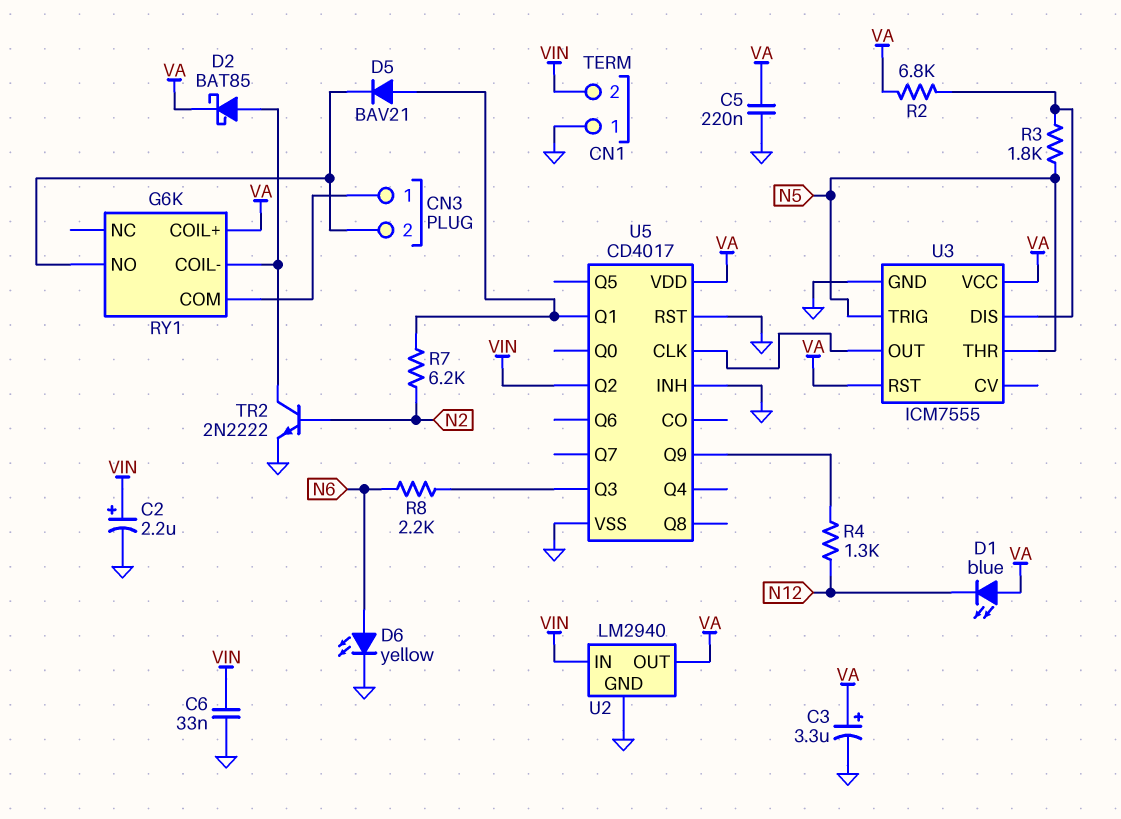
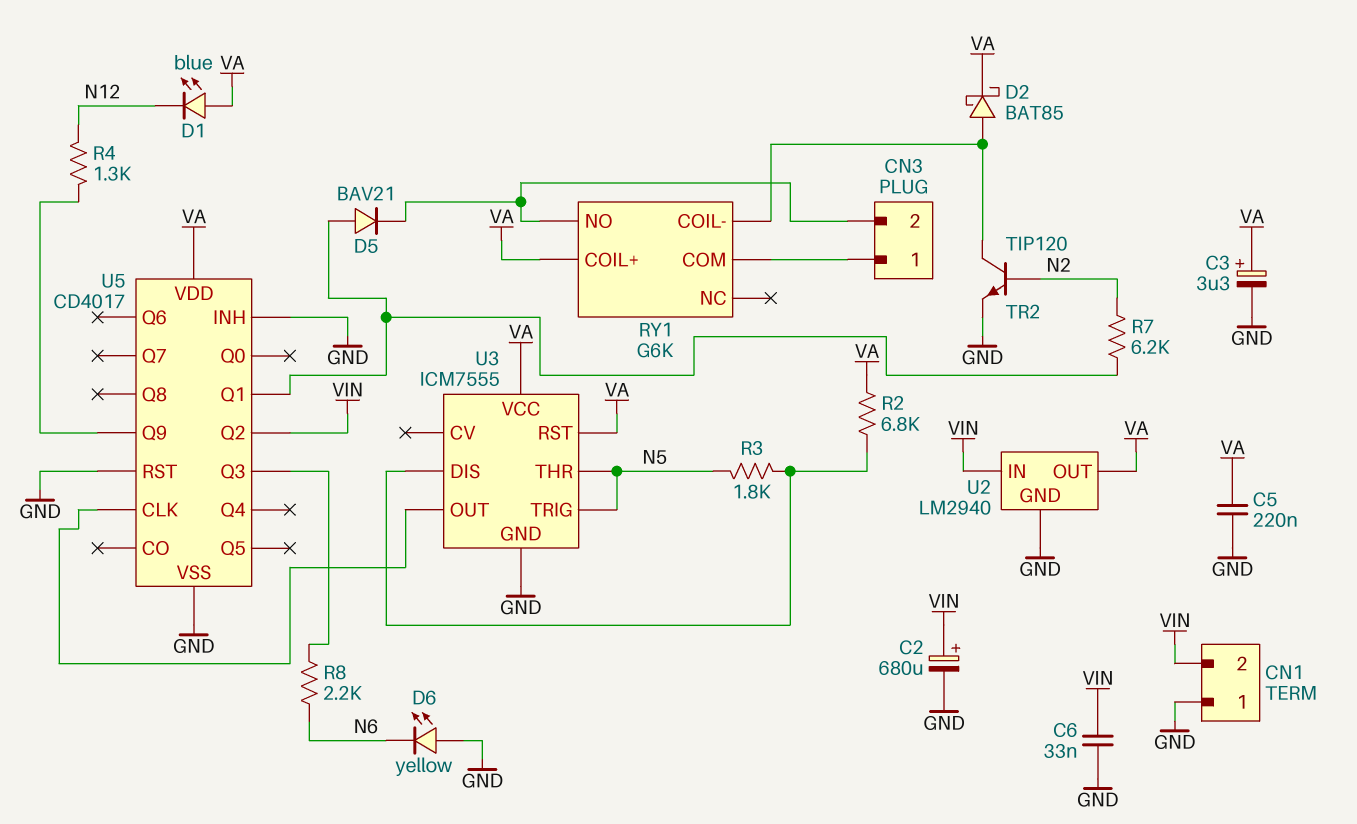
C2: 2.2uF (plus VIN, minus GND) -> 680uF (plus VIN, minus GND)
D6: LED yellow (A N6, K GND) -> LED yellow (A GND, K N6)
TR2: NPN 2N2222 (B N2, C RY1/COIL-, E GND) -> NPN TIP120 (B N2, C RY1/COIL-, E GND)

